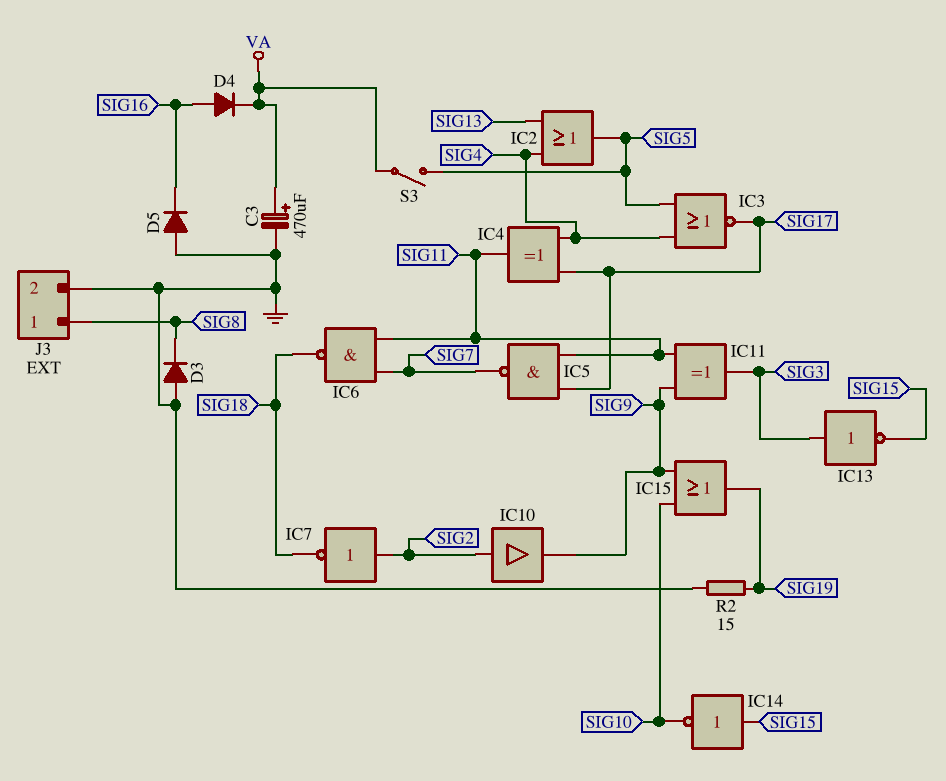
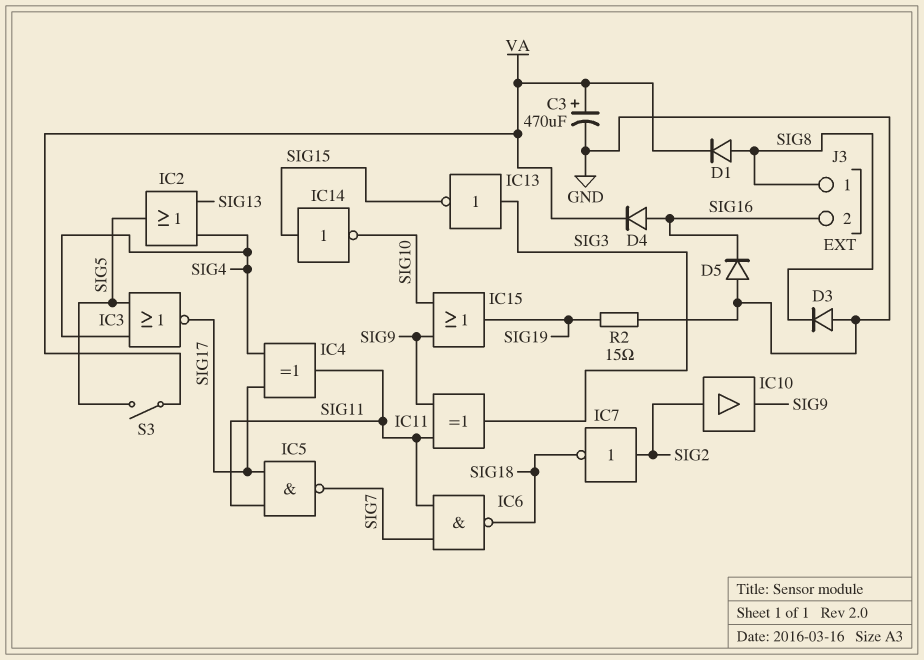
D1: none -> diode (A SIG8, K VA)
J3 pin 2: GND -> SIG16

